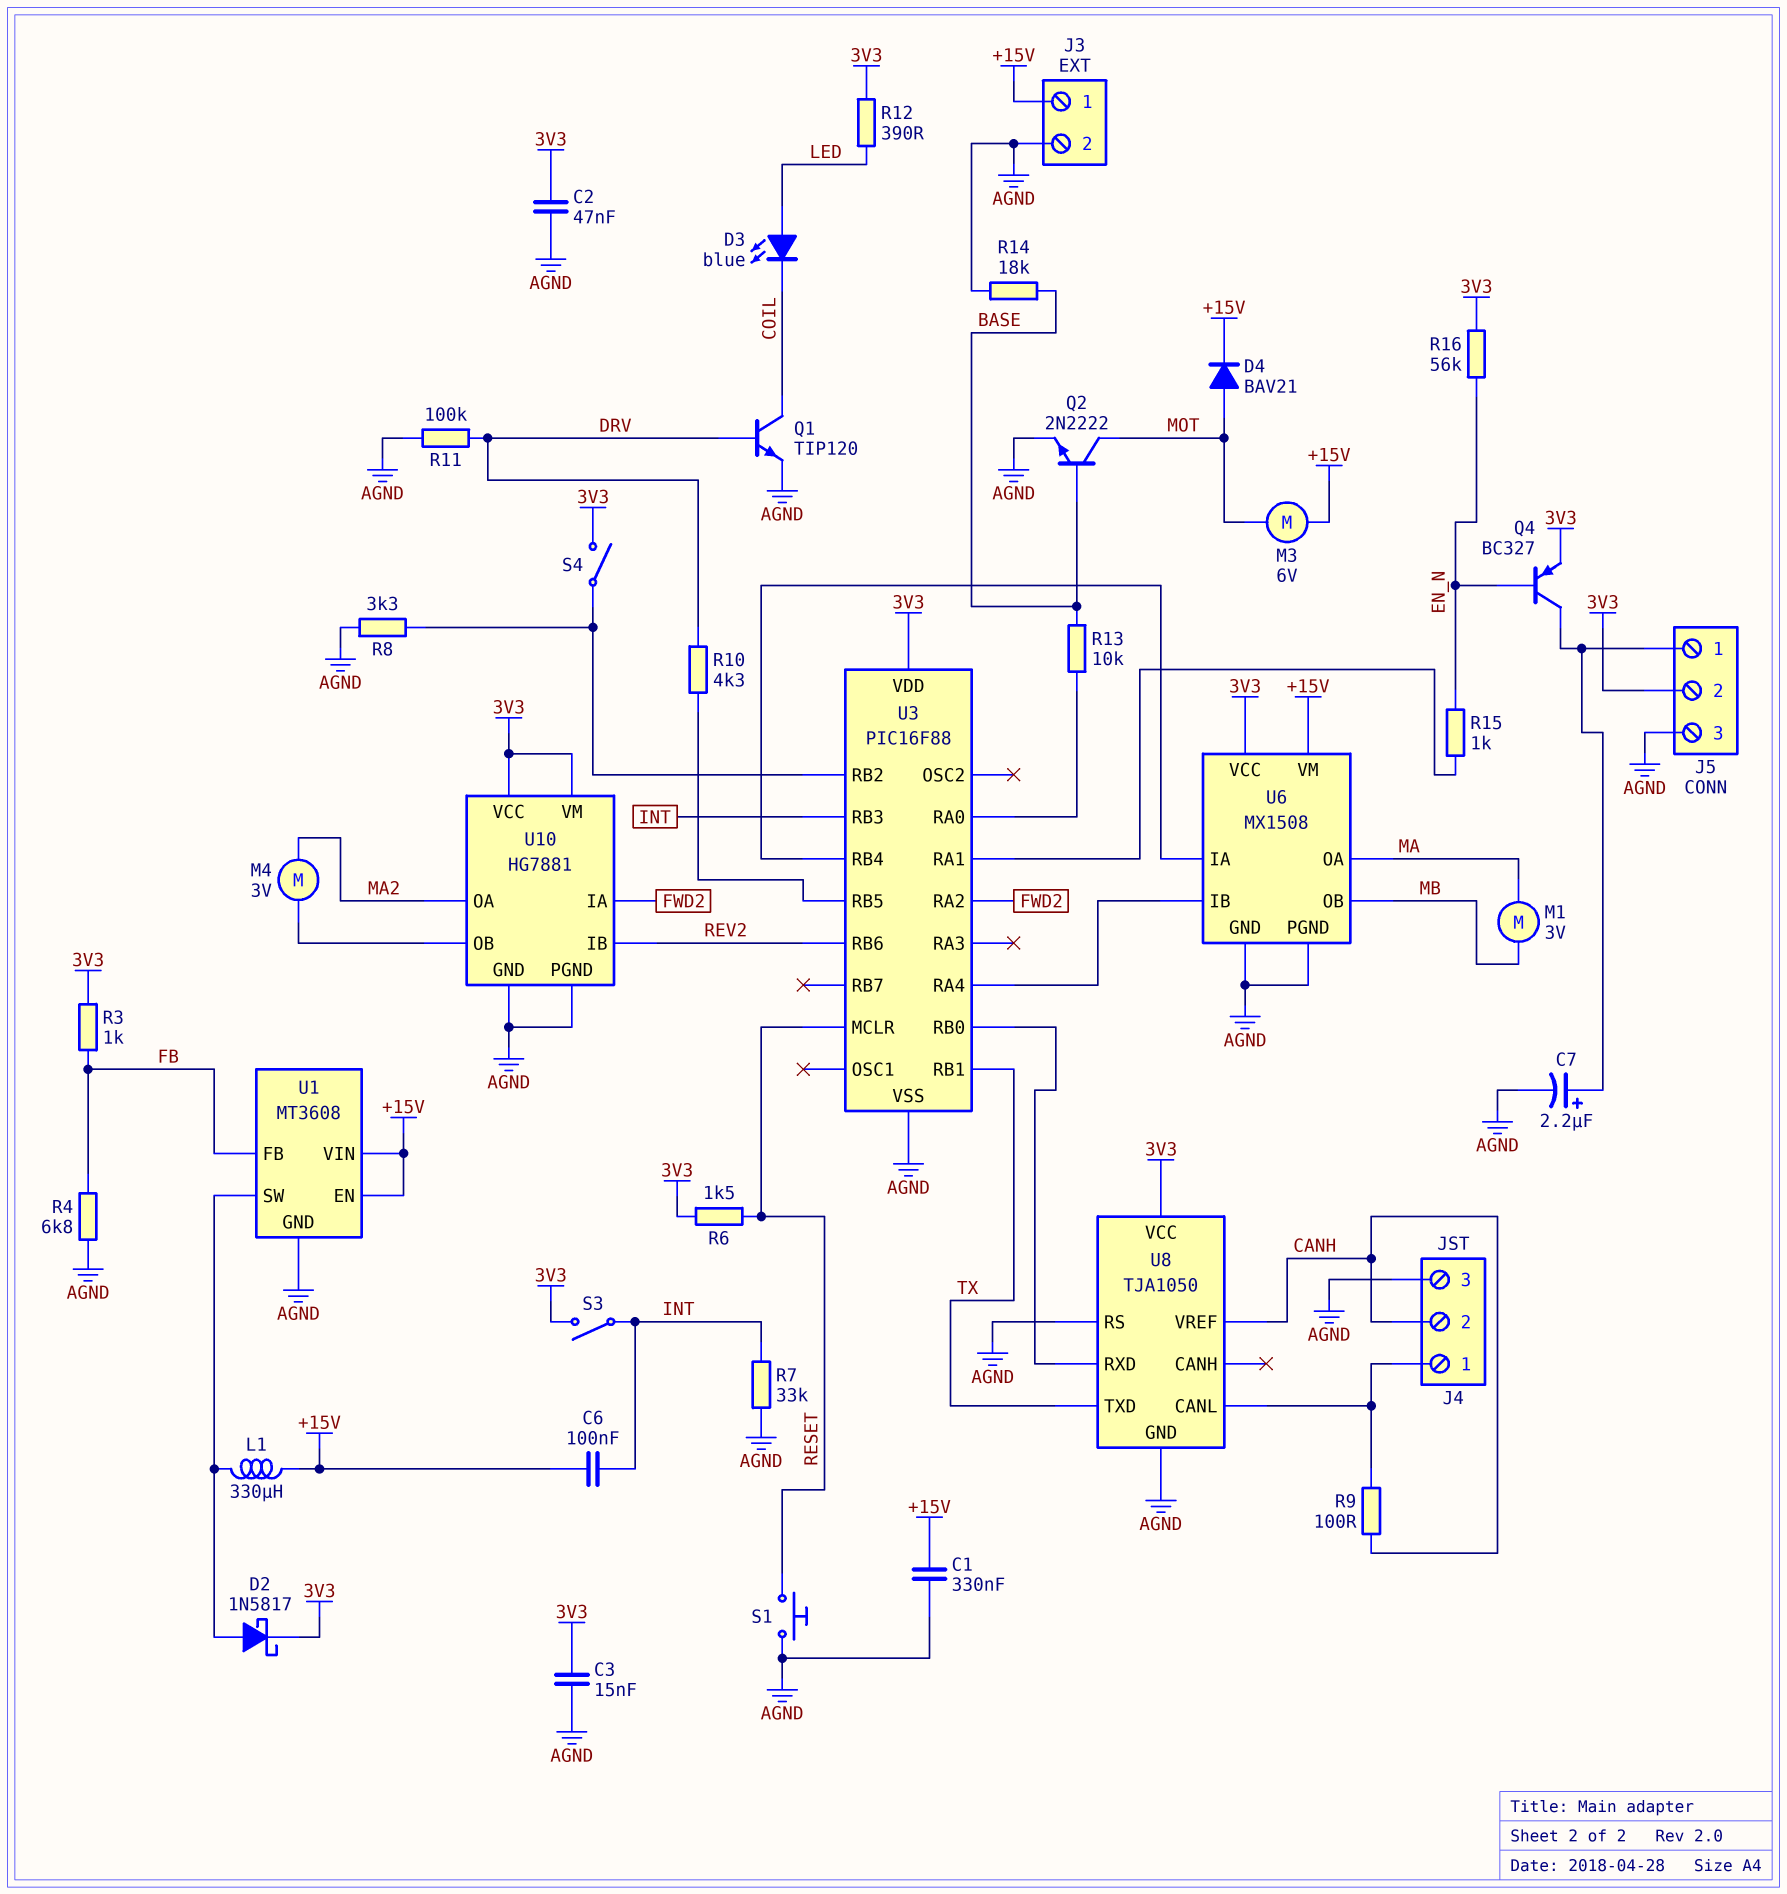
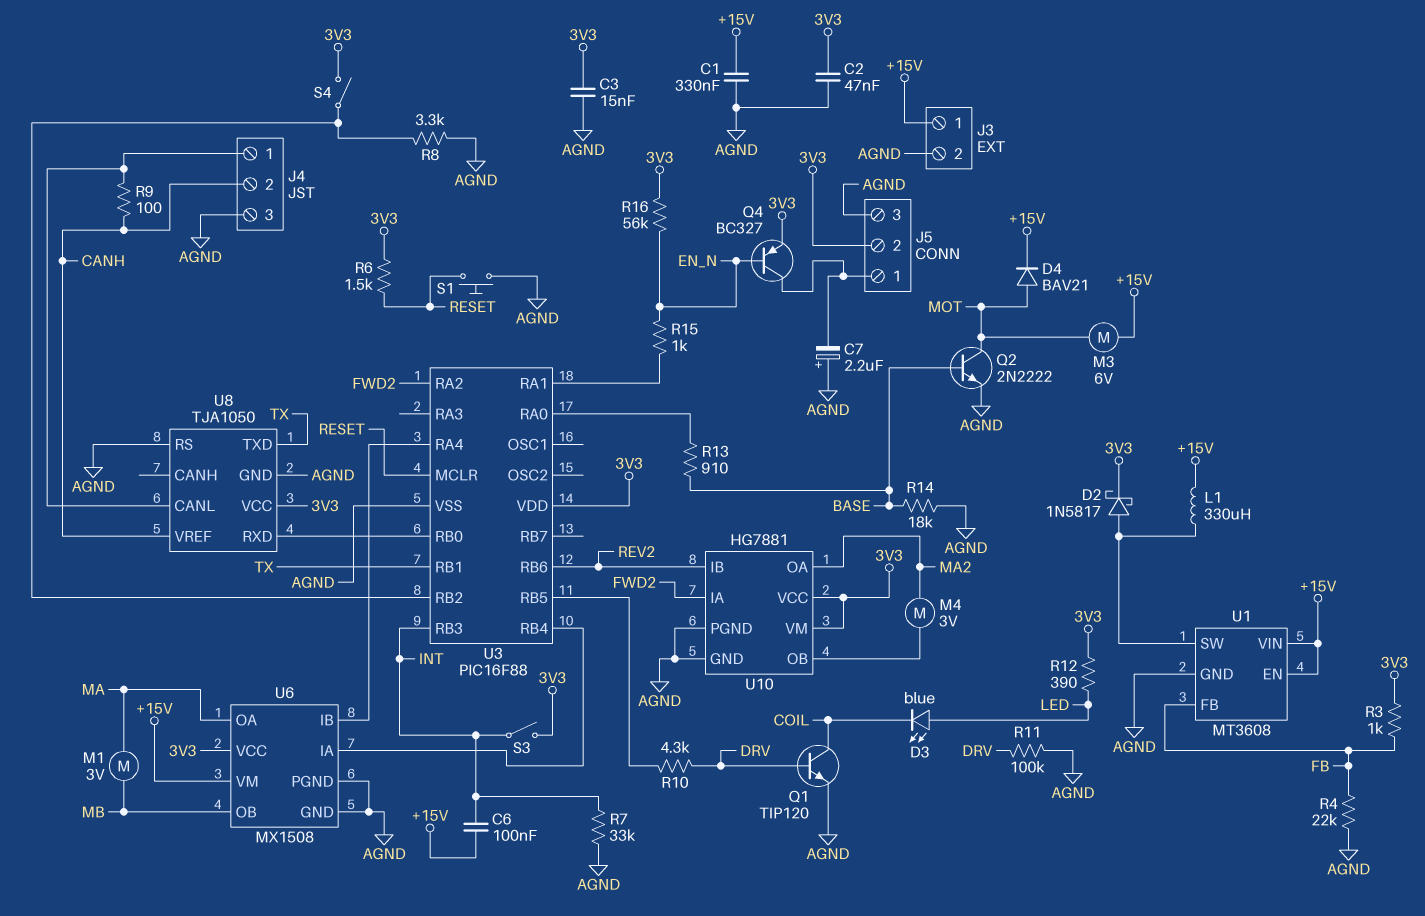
C7: 2.2uF (plus J5/1, minus AGND) -> 2.2uF (plus AGND, minus J5/1)
R4: 6.8k (AGND, FB) -> 22k (AGND, FB)
R13: 10k (BASE, U3/RA0) -> 910 (BASE, U3/RA0)

